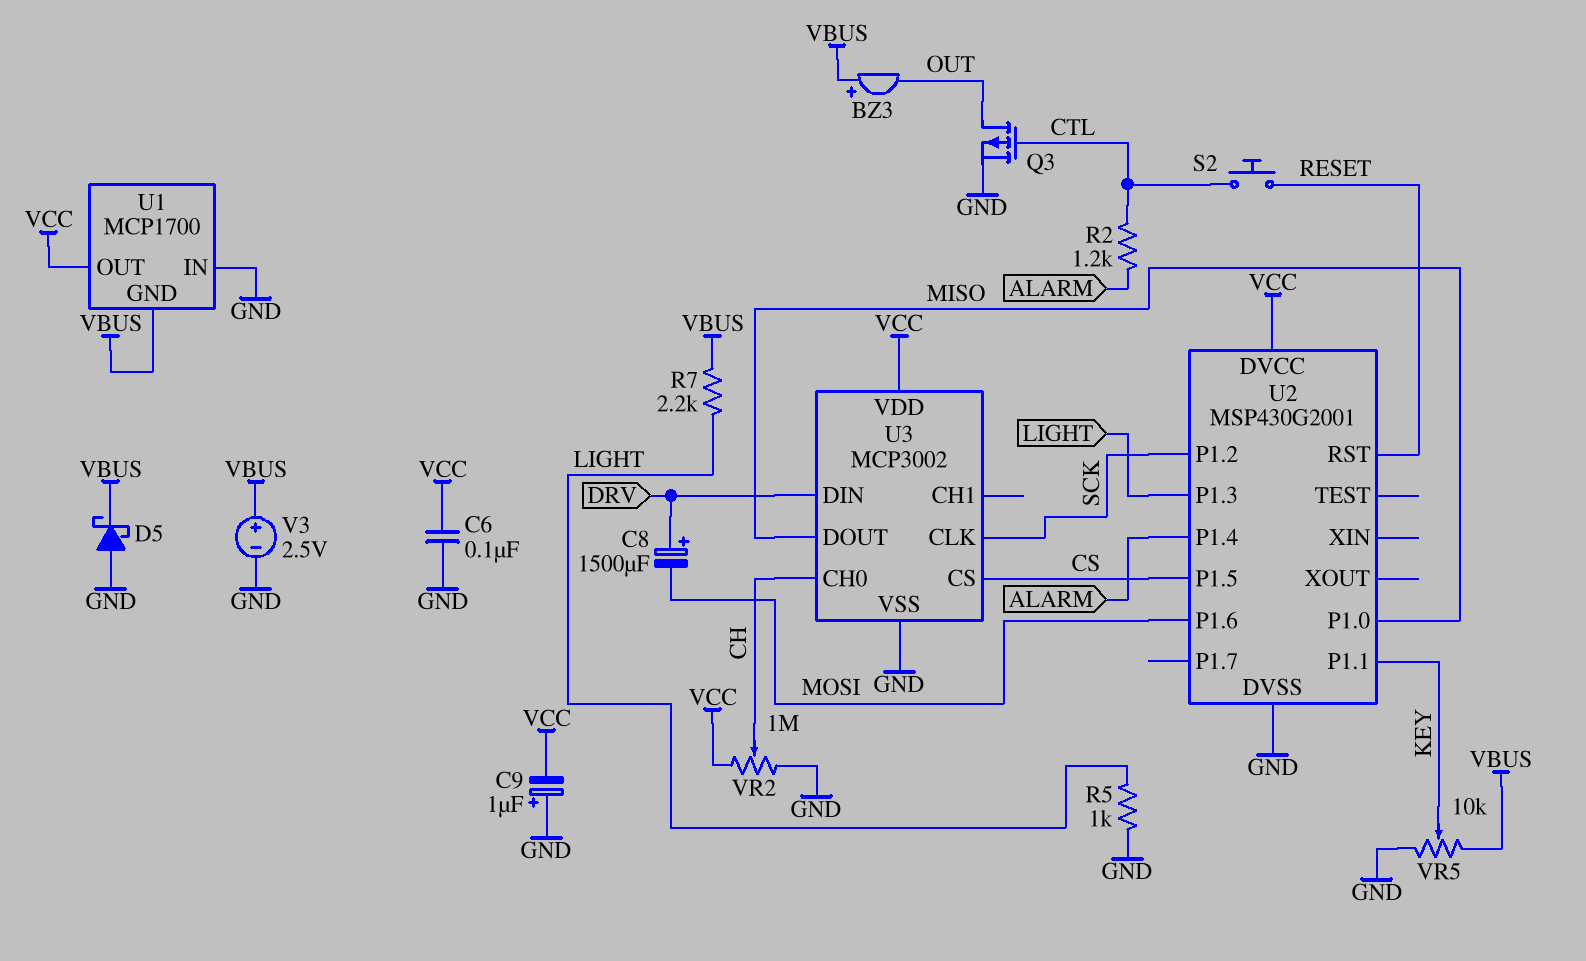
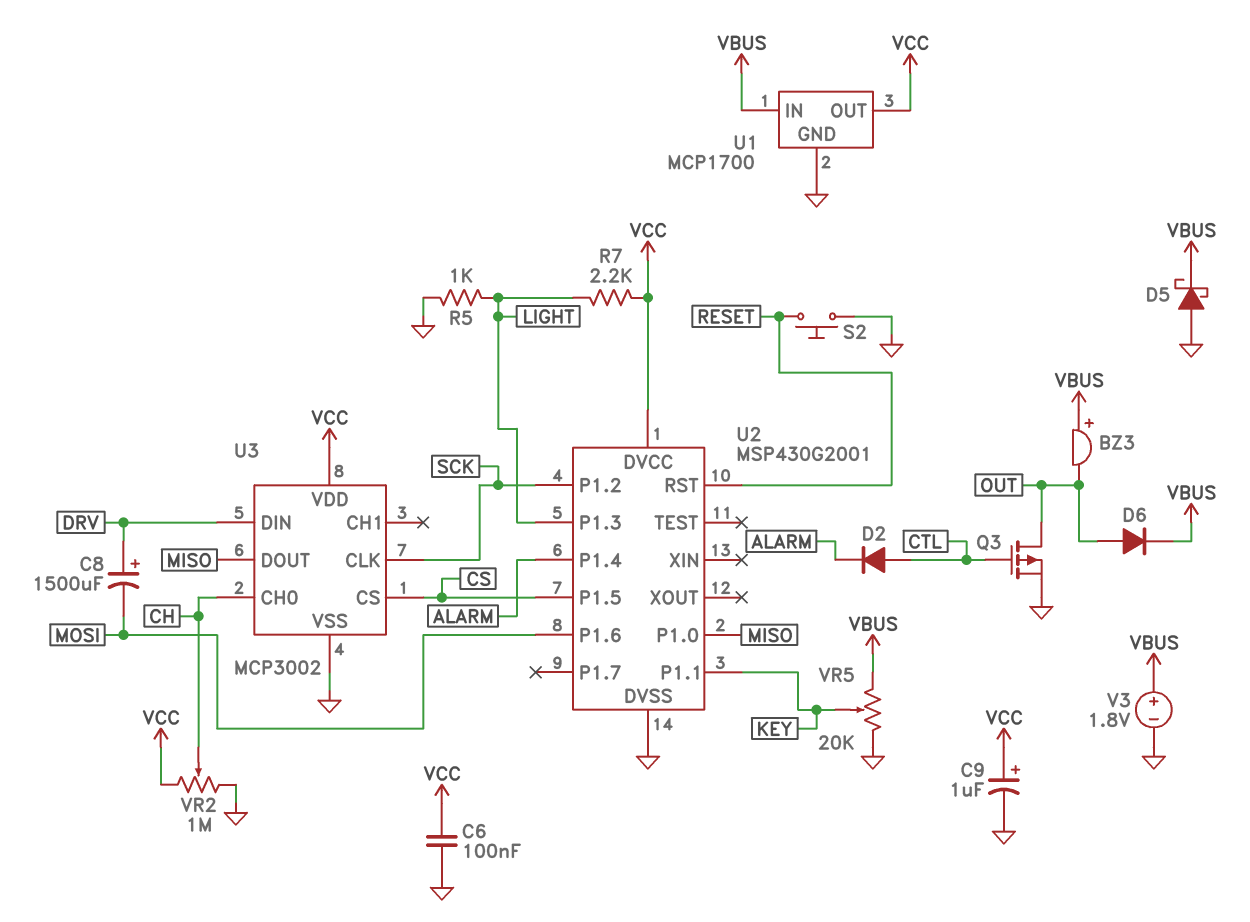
C9: 1uF (plus GND, minus VCC) -> 1uF (plus VCC, minus GND)
D2: none -> diode (A CTL, K ALARM)
D6: none -> diode (A OUT, K VBUS)
R2: 1.2k (ALARM, CTL) -> none
R7: 2.2k (LIGHT, VBUS) -> 2.2k (LIGHT, VCC)
S2: button (CTL, RESET) -> button (GND, RESET)
U1 pin GND: VBUS -> GND
U1 pin IN: GND -> VBUS
V3: 2.5V (plus VBUS, minus GND) -> 1.8V (plus VBUS, minus GND)
VR5: 10k (GND, VBUS, wiper KEY) -> 20k (GND, VBUS, wiper KEY)

